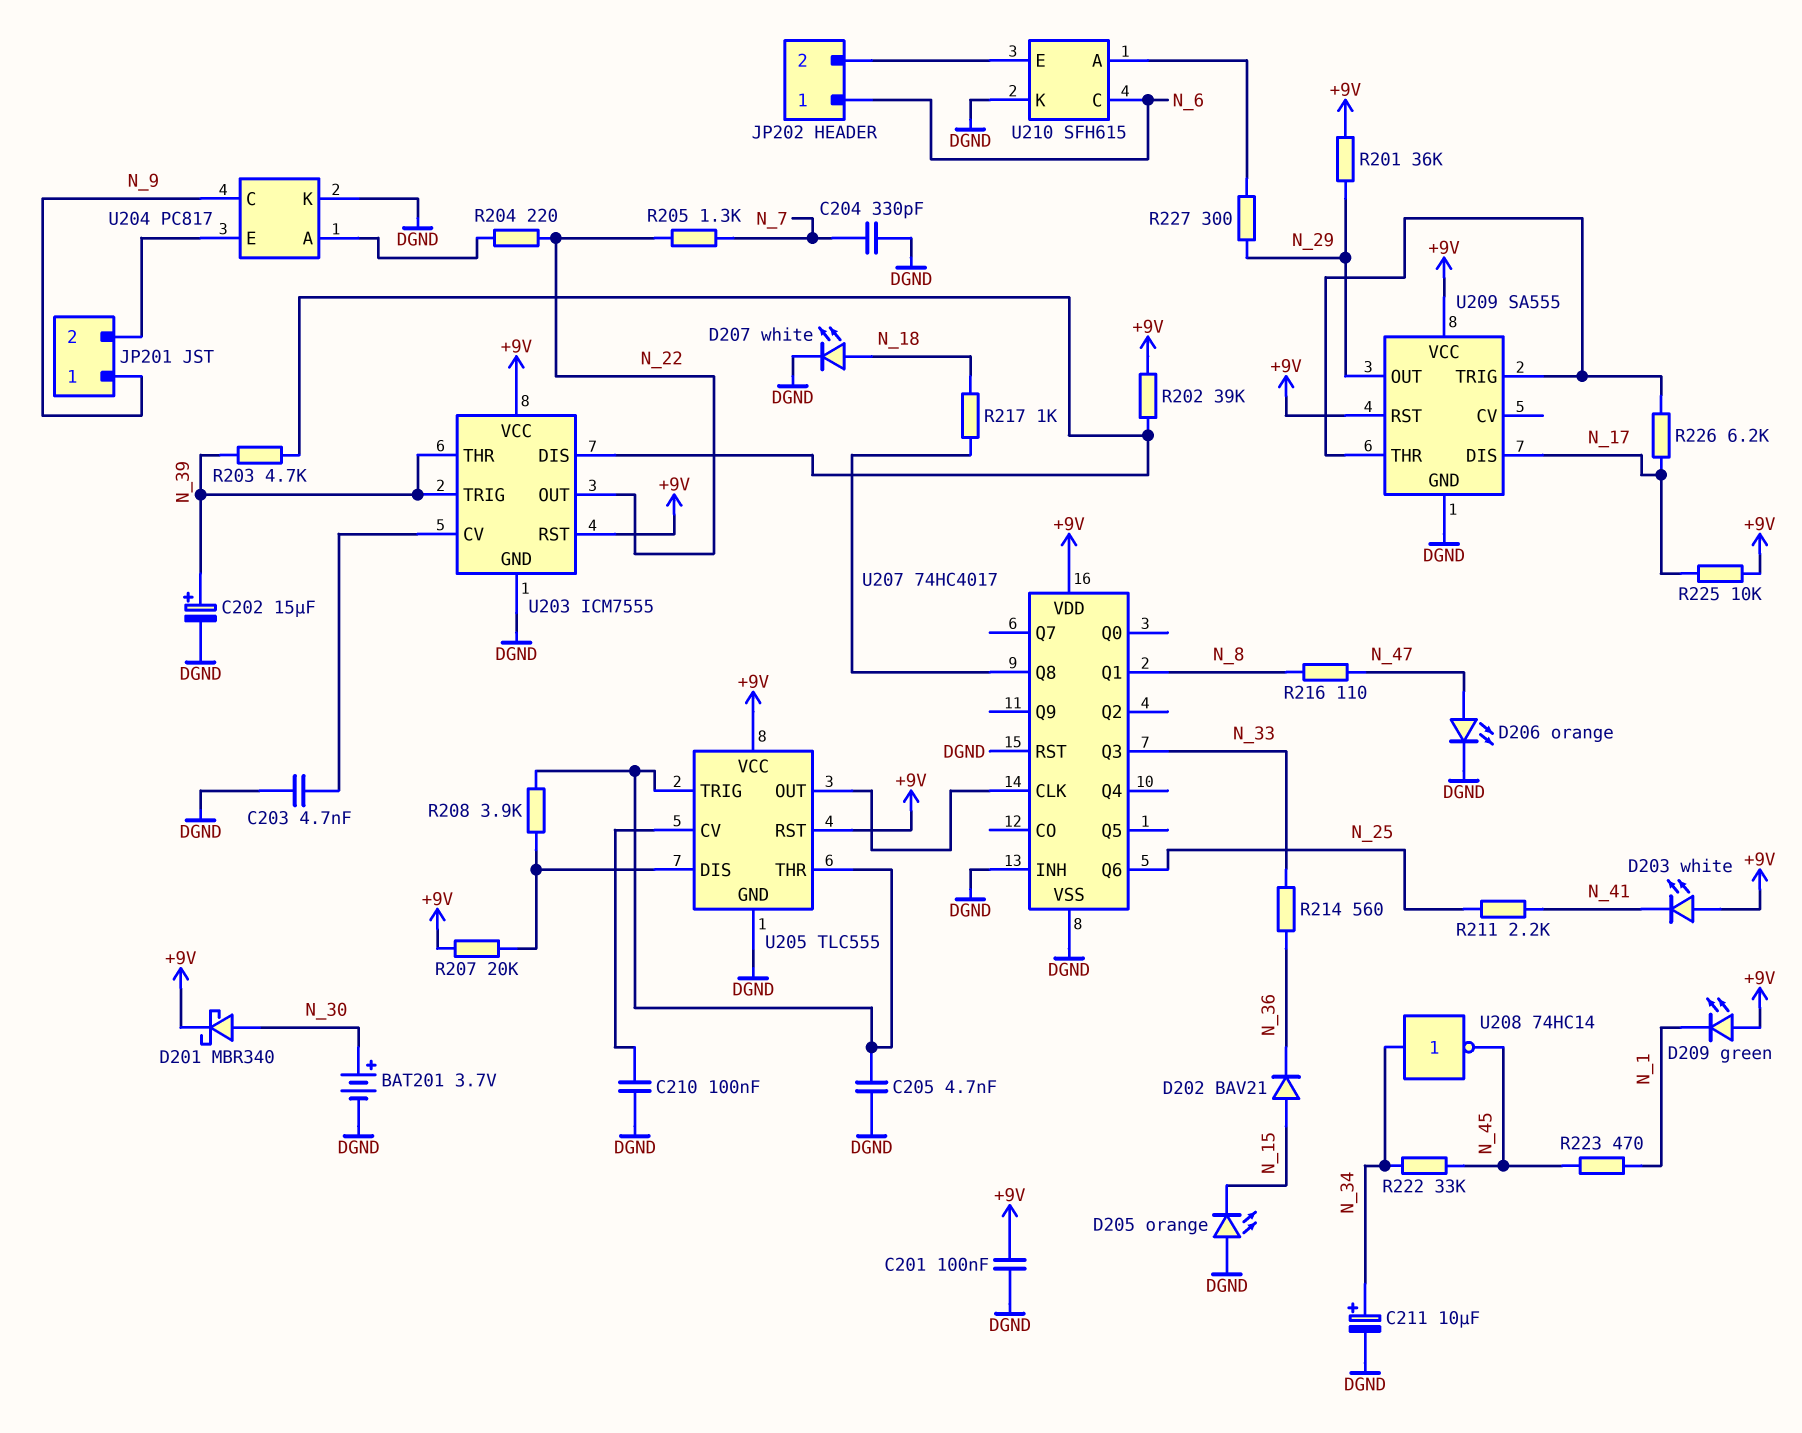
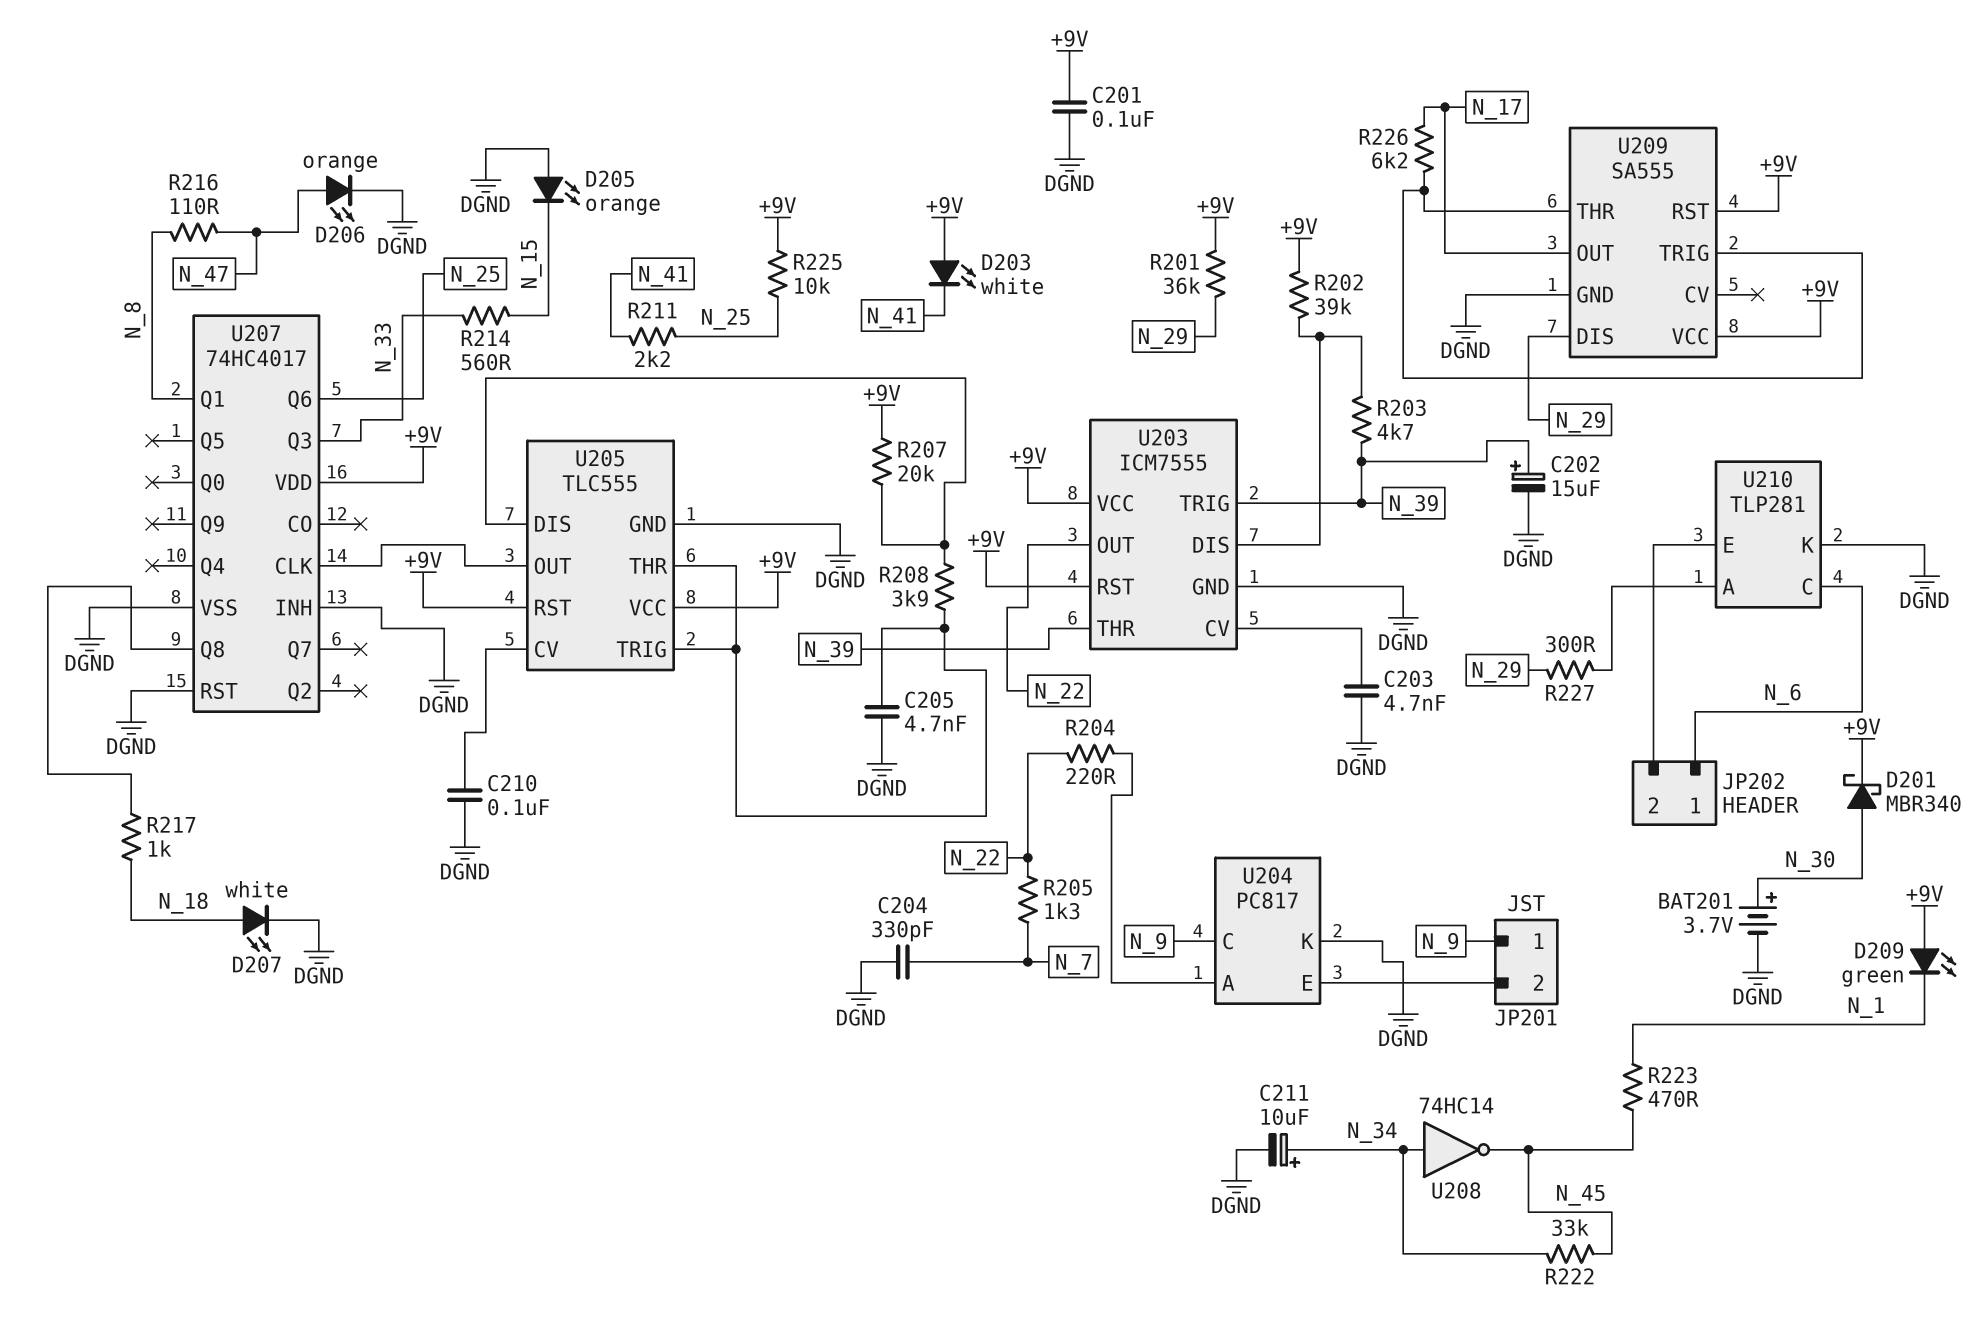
D202: diode BAV21 (A N_15, K N_36) -> none
R214: 560 (N_33, N_36) -> 560 (N_15, N_33)
R225: 10k (+9V, N_17) -> 10k (+9V, N_25)
U209 pin DIS: N_17 -> N_29
U209 pin OUT: N_29 -> N_17
U210: SFH615 -> TLP281

